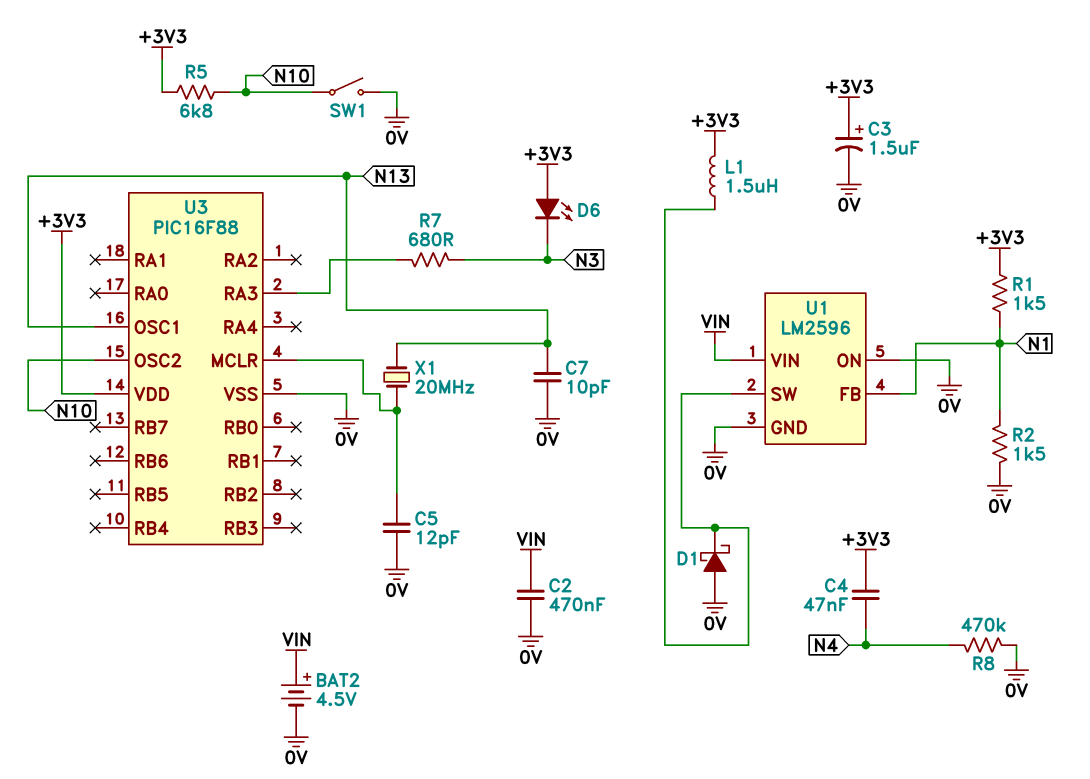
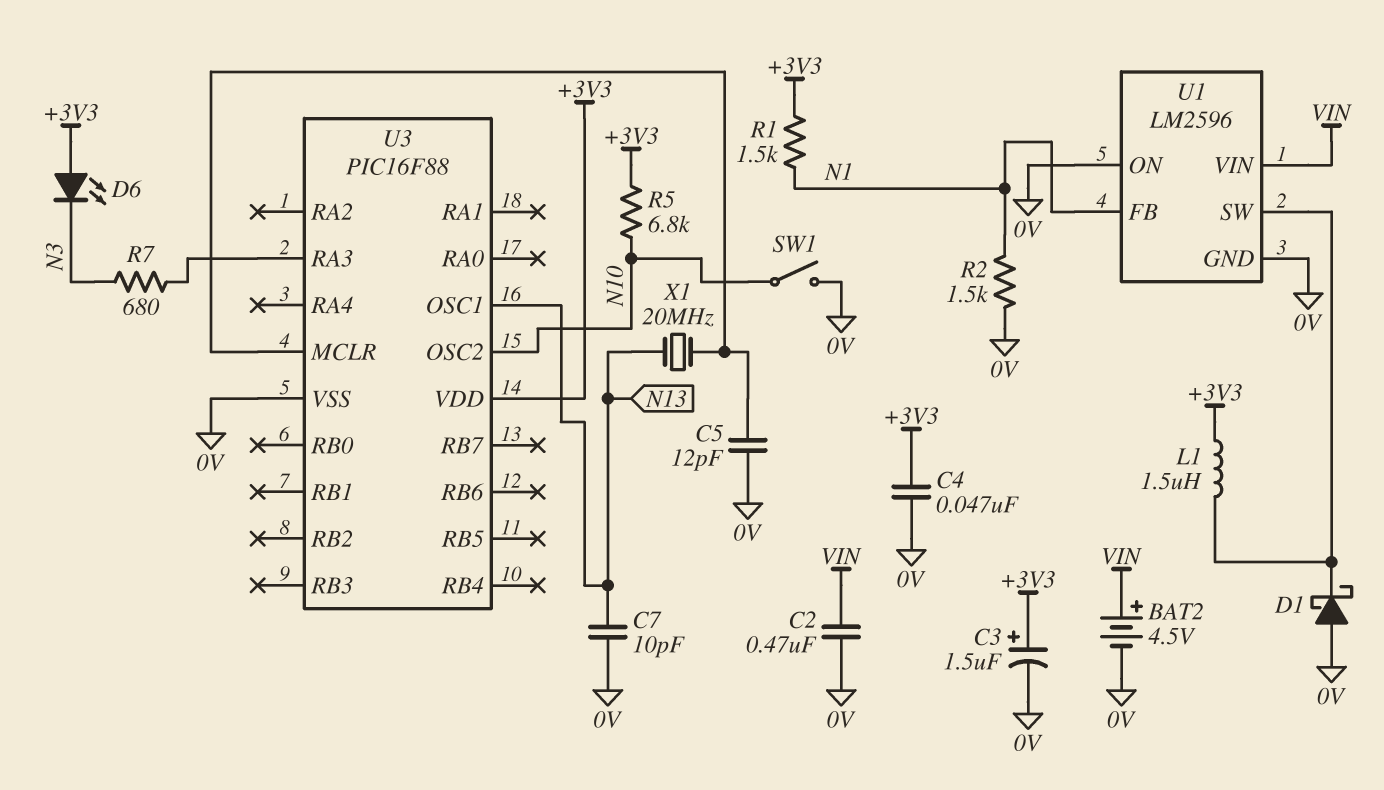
C4: 47nF (+3V3, N4) -> 47nF (+3V3, 0V)
R8: 470k (0V, N4) -> none

